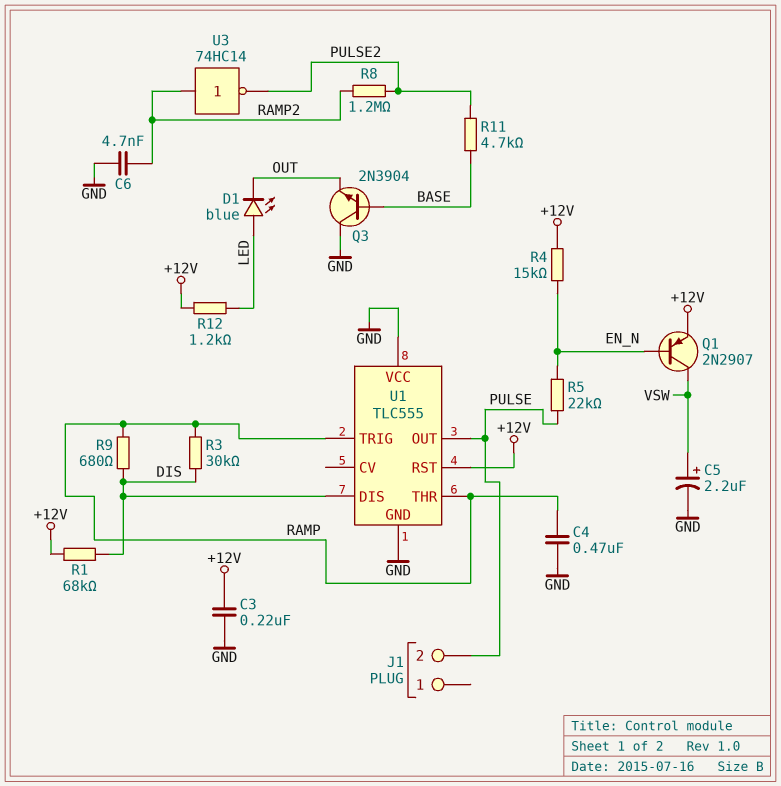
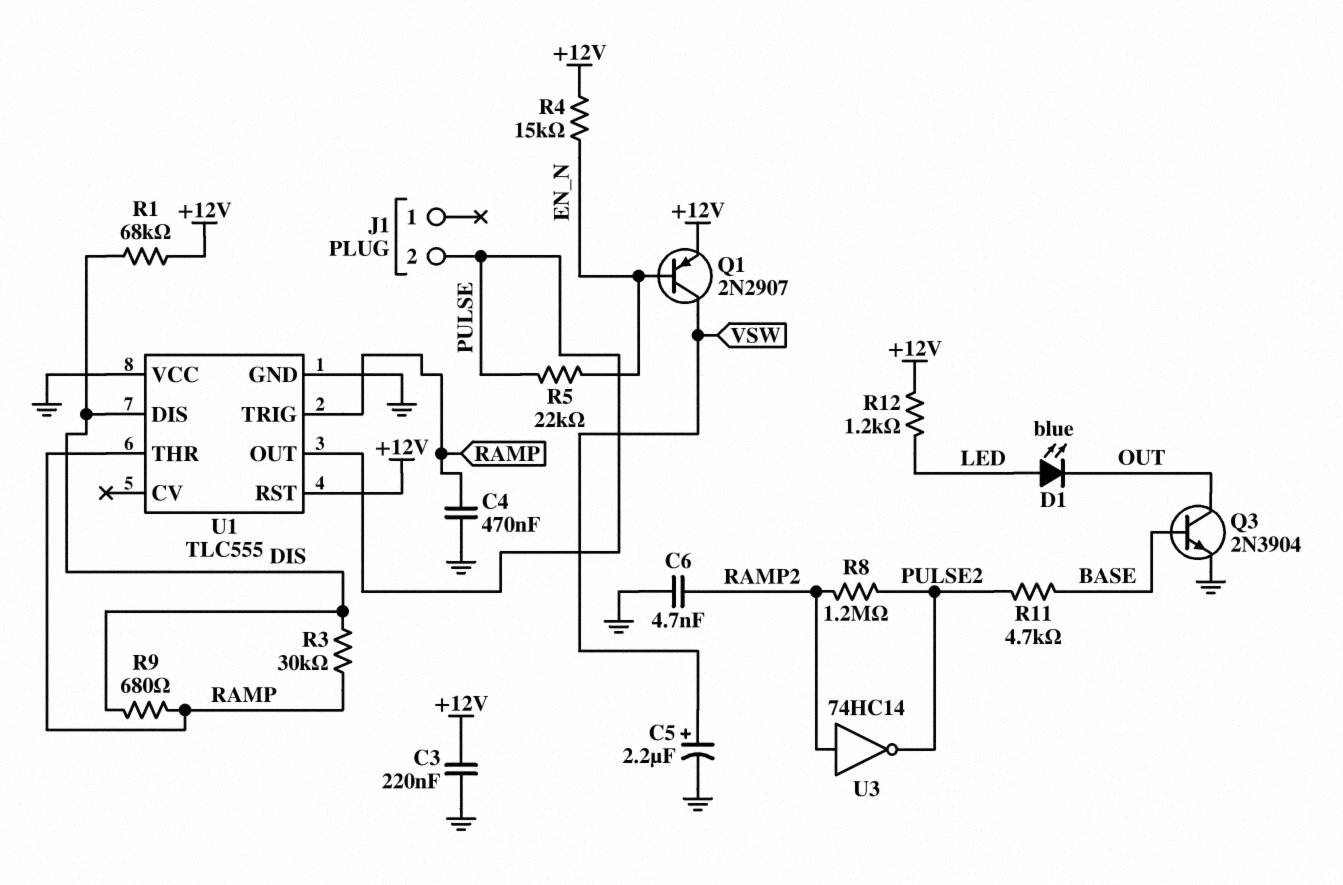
Q3: NPN 2N3904 (B BASE, C GND, E OUT) -> NPN 2N3904 (B BASE, C OUT, E GND)

